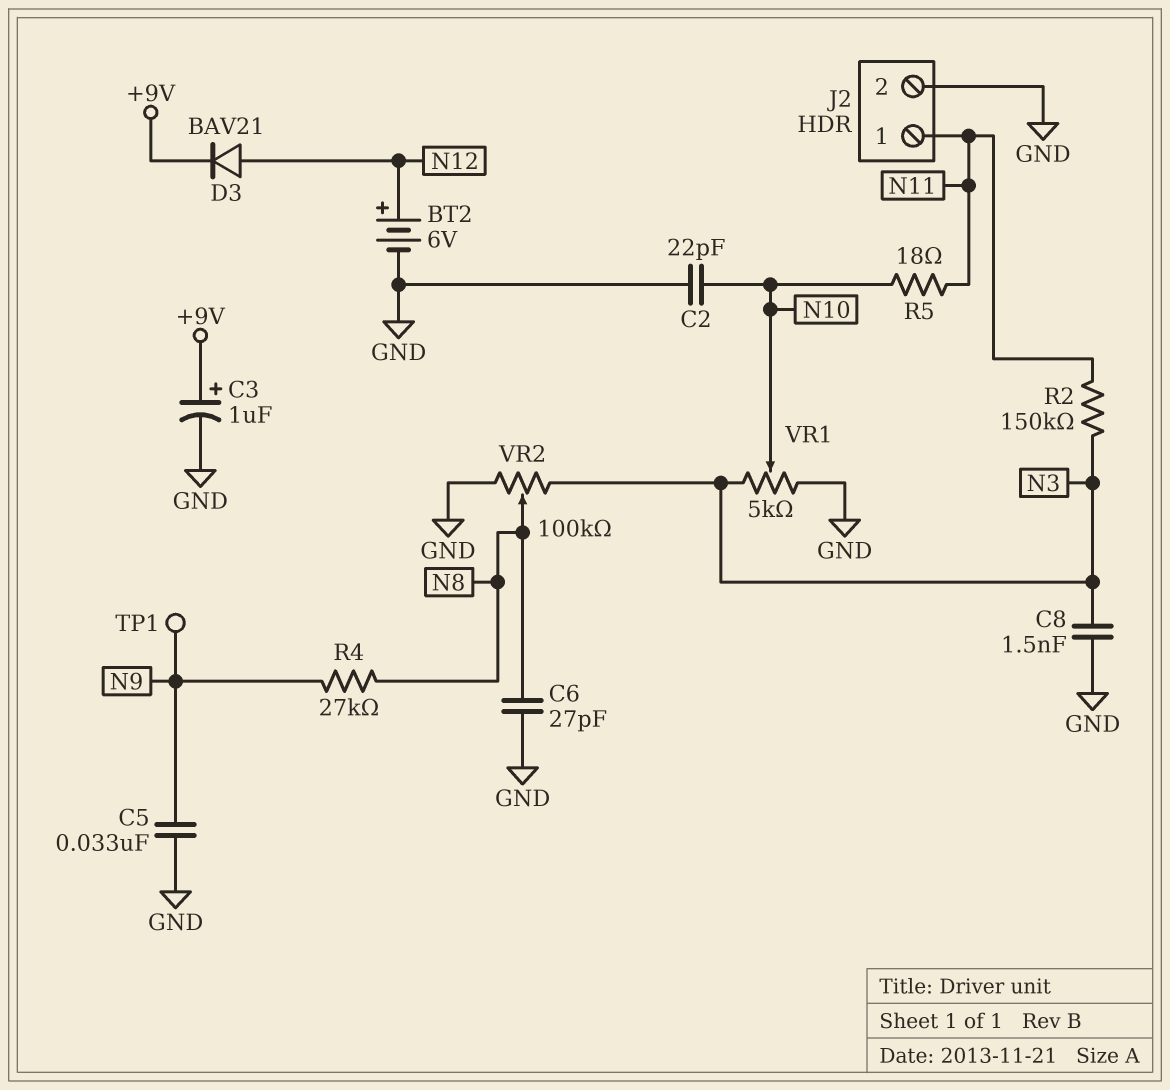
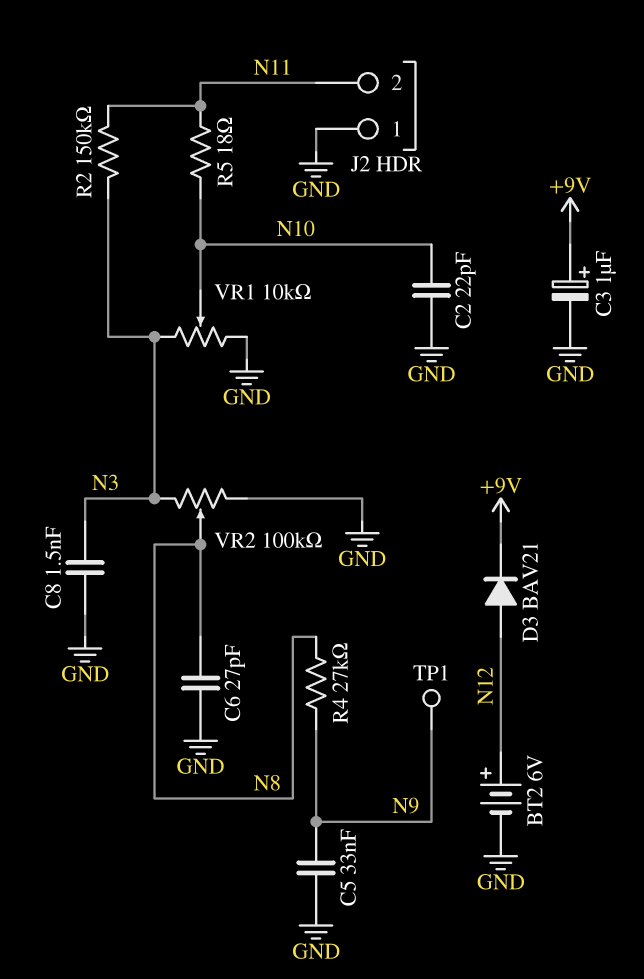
J2 pin 1: N11 -> GND
J2 pin 2: GND -> N11
VR1: 5k (GND, N3, wiper N10) -> 10k (GND, N3, wiper N10)

